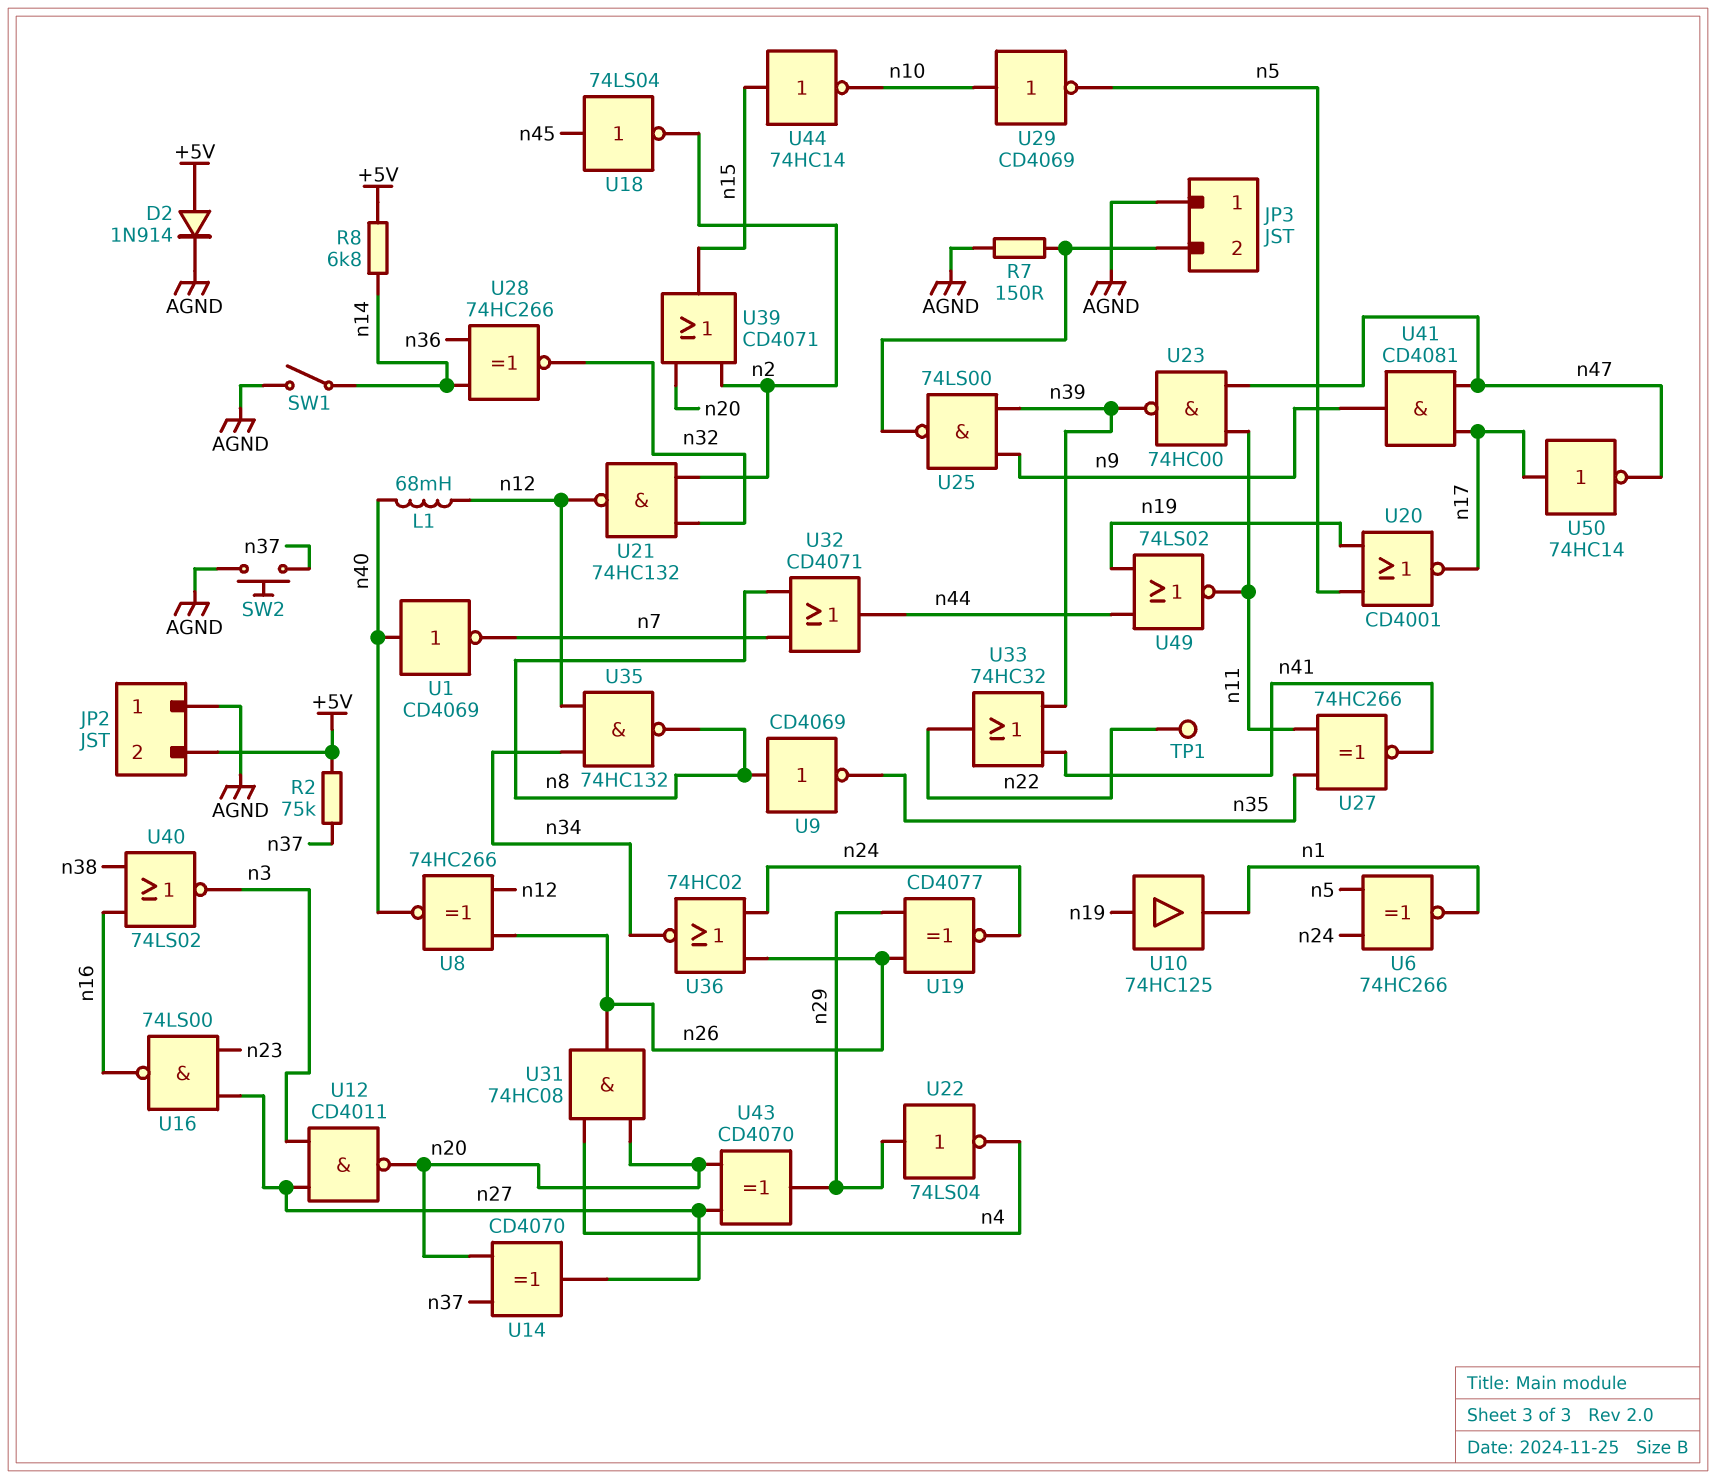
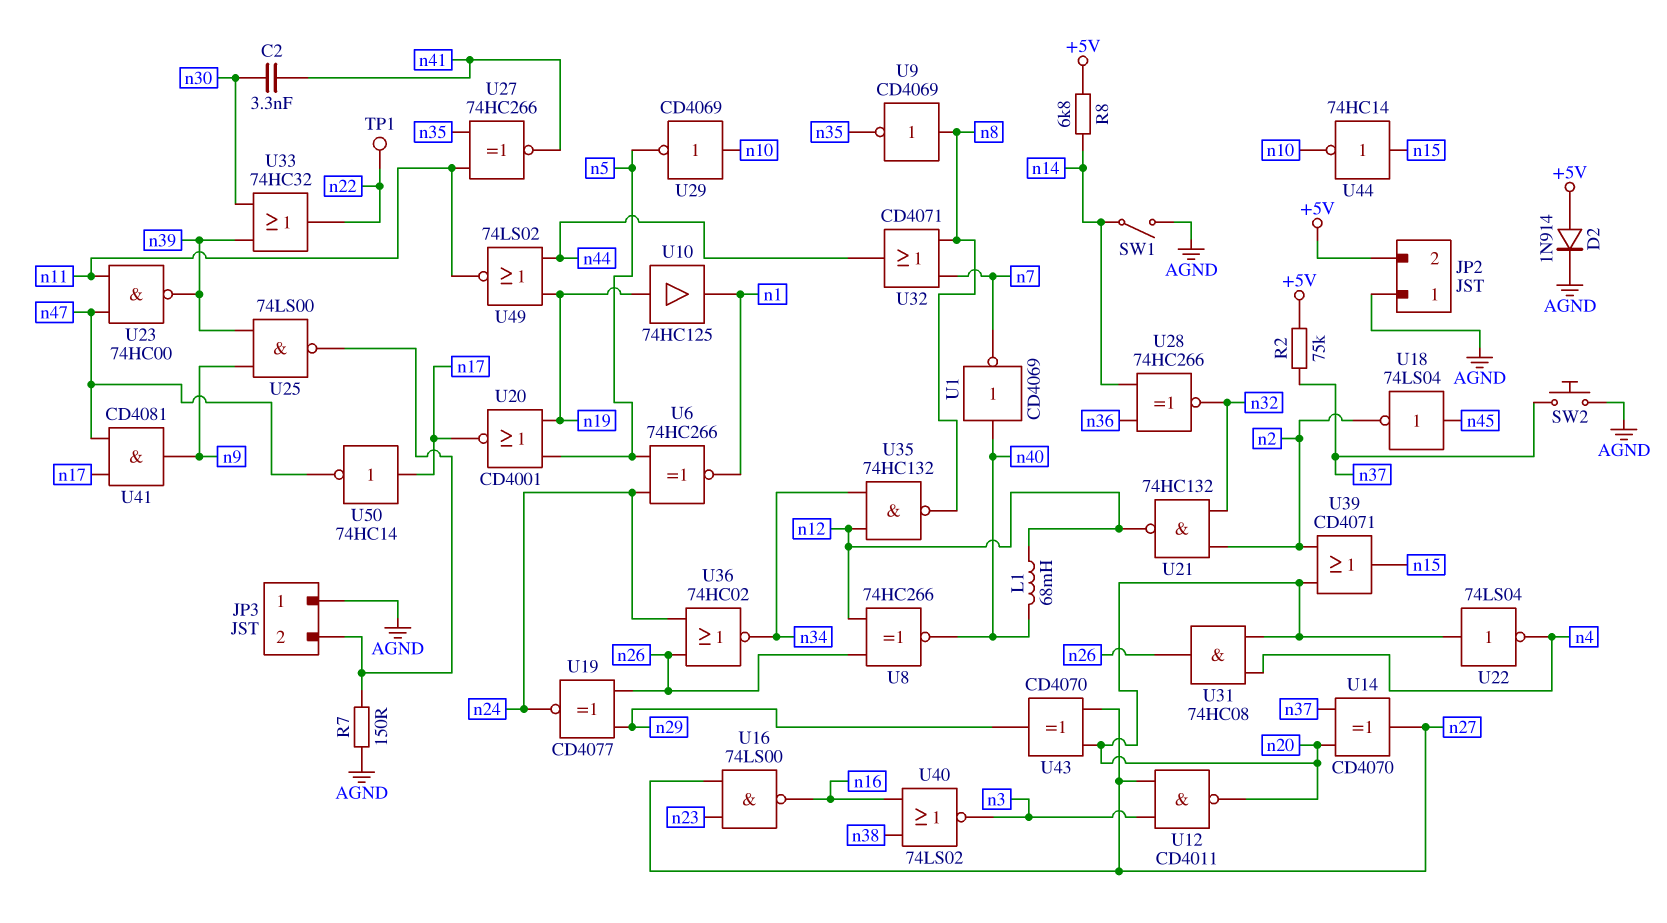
C2: none -> 3.3nF (n30, n41)
U22: NOT 74LS04 (in n29, out n4) -> NOT 74LS04 (in n20, out n4)
U33: OR 74HC32 (in n39, in n41, out n22) -> OR 74HC32 (in n30, in n39, out n22)

